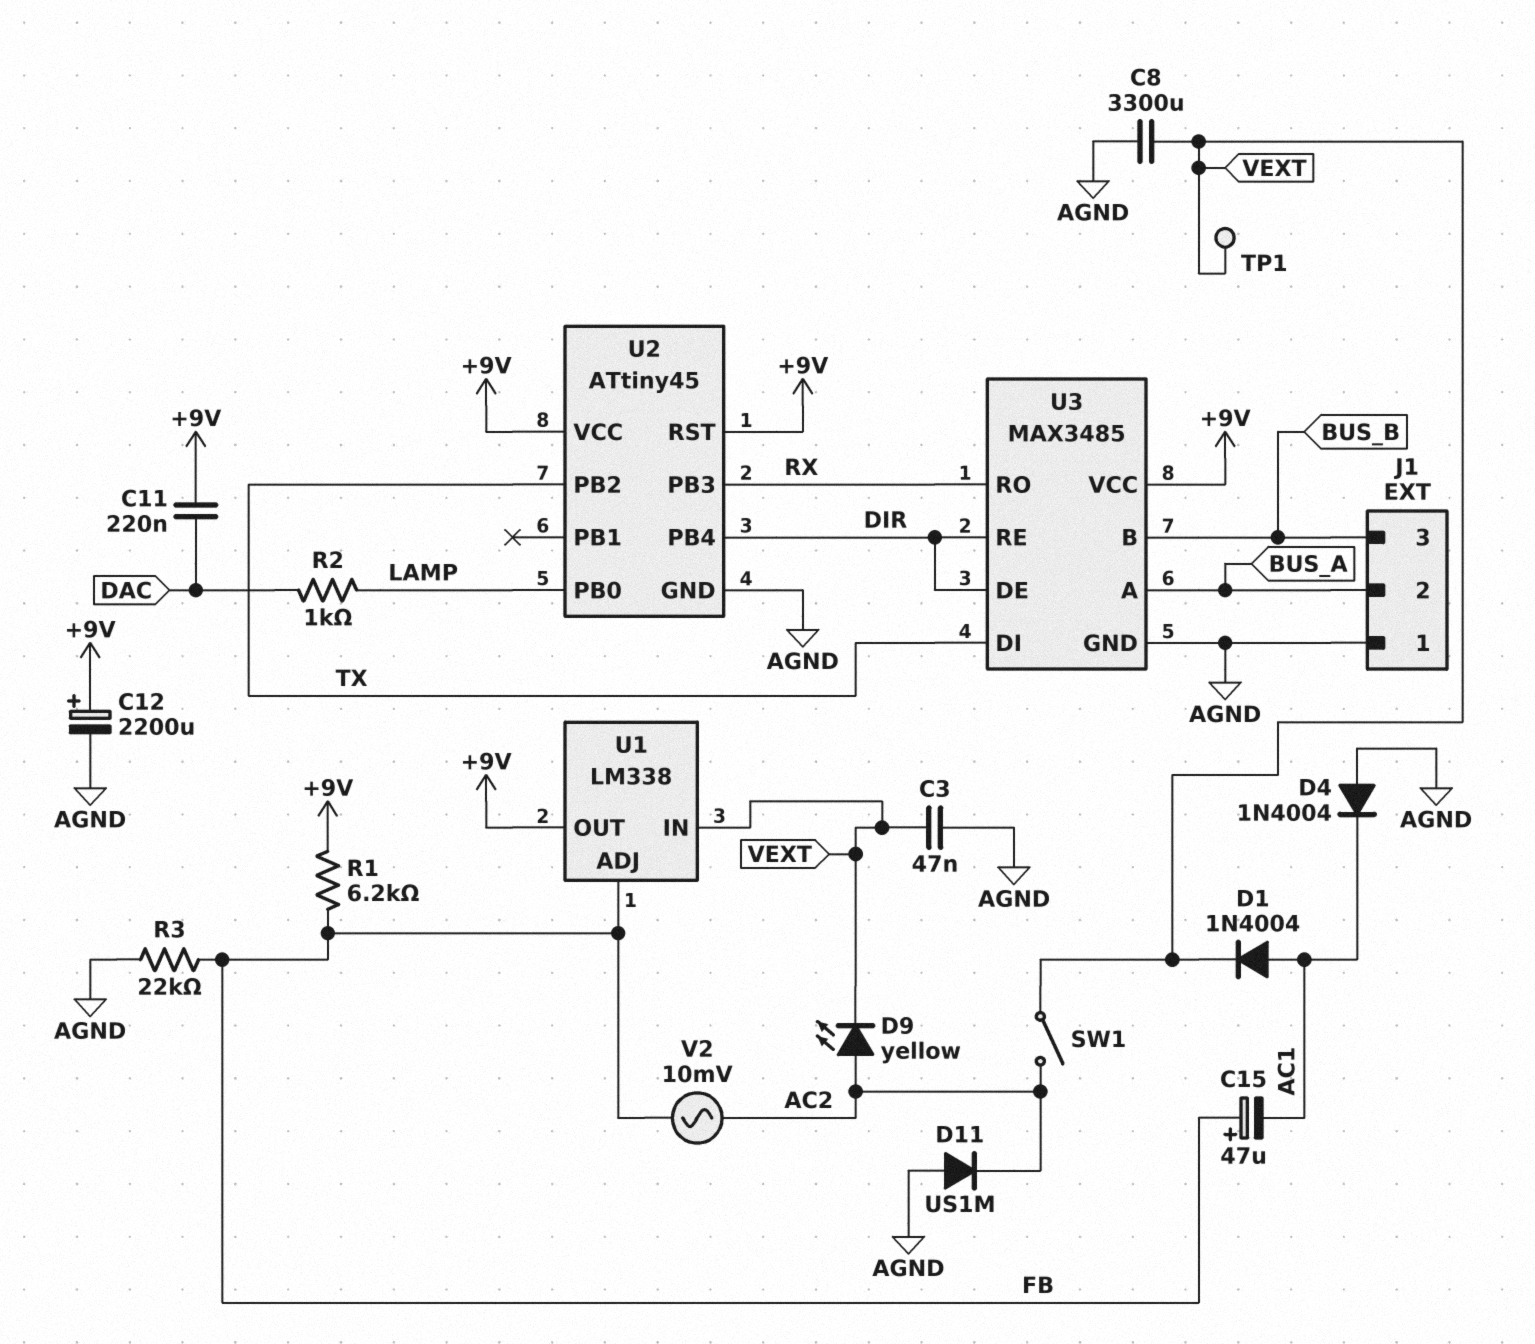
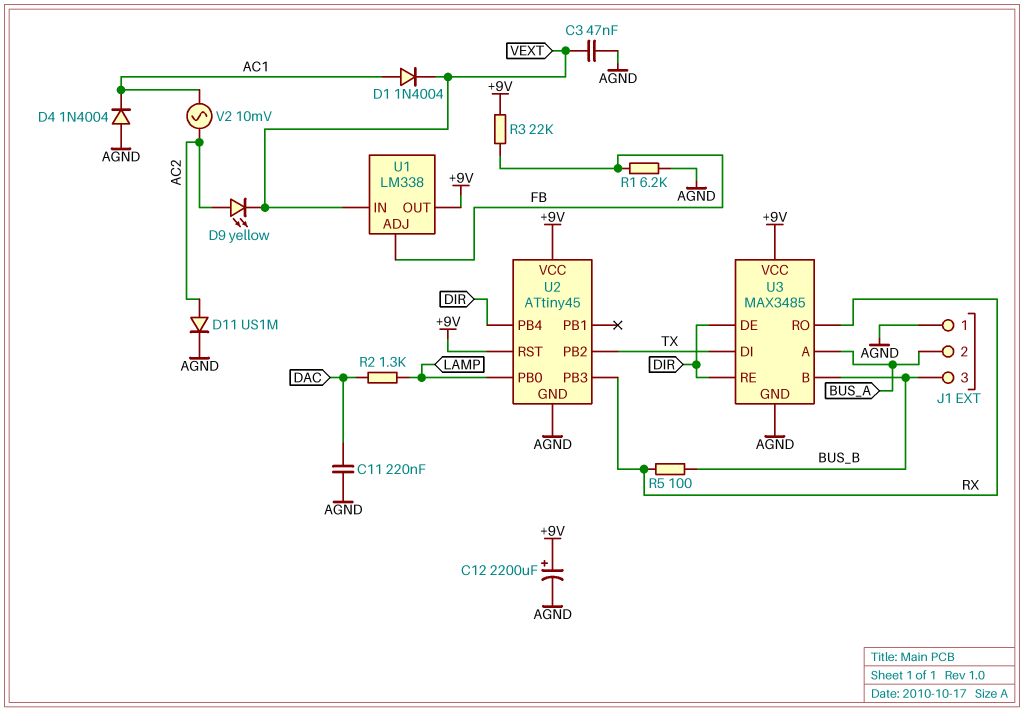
C8: 3300uF (AGND, VEXT) -> none
C11: 220nF (+9V, DAC) -> 220nF (AGND, DAC)
C15: 47uF (plus FB, minus AC1) -> none
D11: diode US1M (A AGND, K AC2) -> diode US1M (A AC2, K AGND)
R1: 6.2k (+9V, FB) -> 6.2k (AGND, FB)
R2: 1k (DAC, LAMP) -> 1.3k (DAC, LAMP)
R3: 22k (AGND, FB) -> 22k (+9V, FB)
R5: none -> 100 (BUS_B, RX)
SW1: switch (AC2, VEXT) -> none
TP1: test point (VEXT) -> none
V2: AC 10mV (AC2, FB) -> AC 10mV (AC1, AC2)

